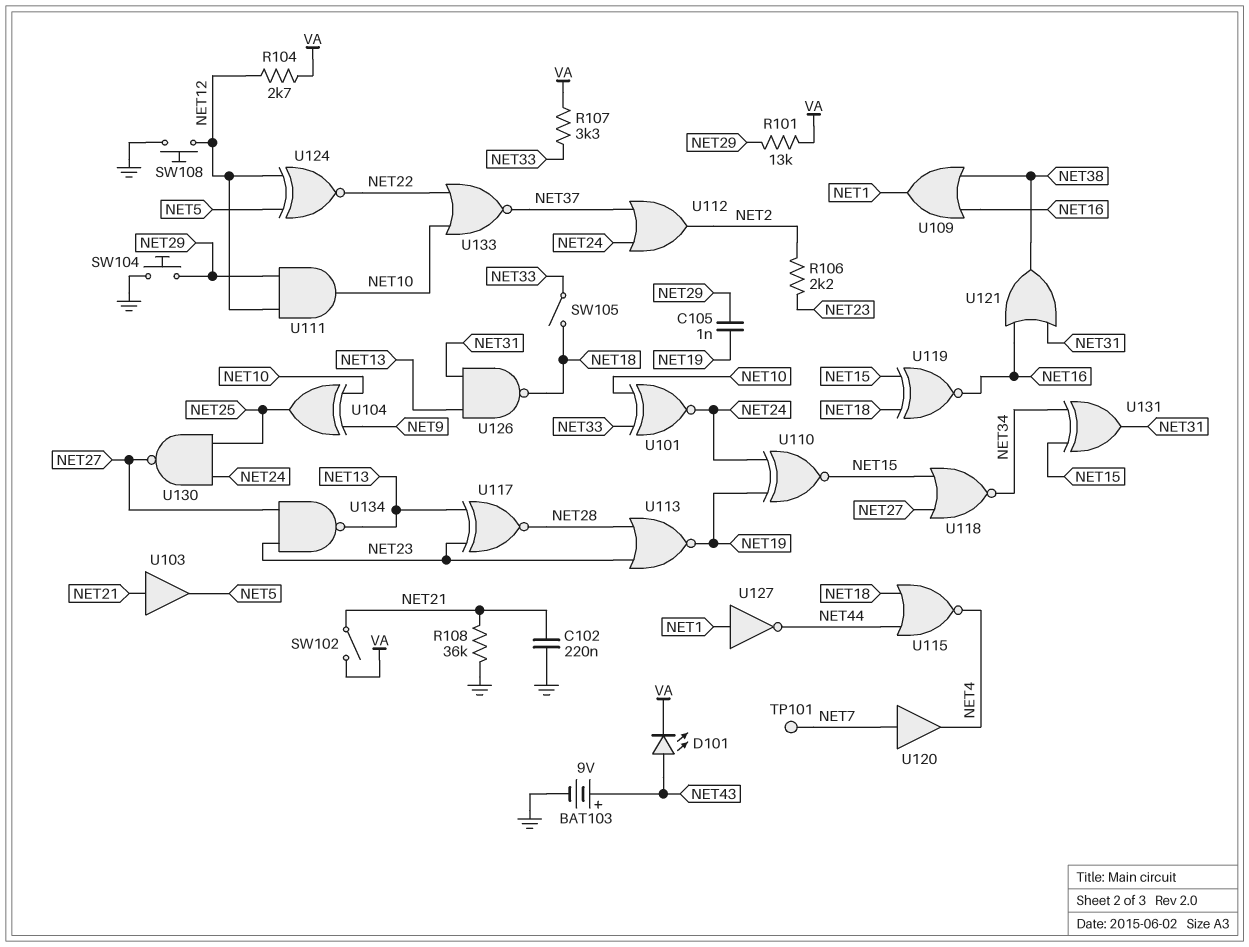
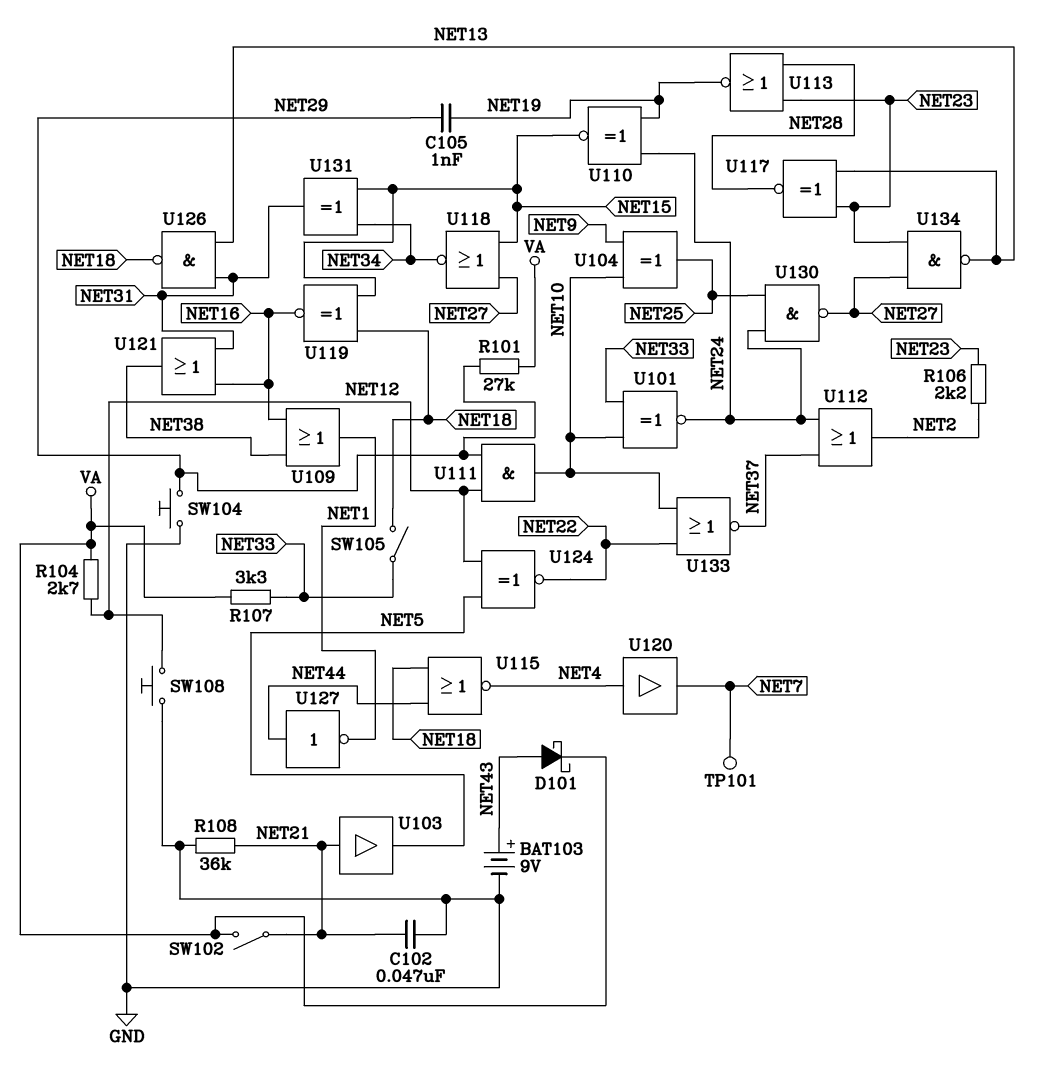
C102: 220nF (GND, NET21) -> 47nF (GND, NET21)
D101: LED (A NET43, K VA) -> schottky (A NET43, K VA)
R101: 13k (NET29, VA) -> 27k (NET29, VA)
U120: buffer (in NET7, out NET4) -> buffer (in NET4, out NET7)
U127: NOT (in NET1, out NET44) -> NOT (in NET44, out NET1)

